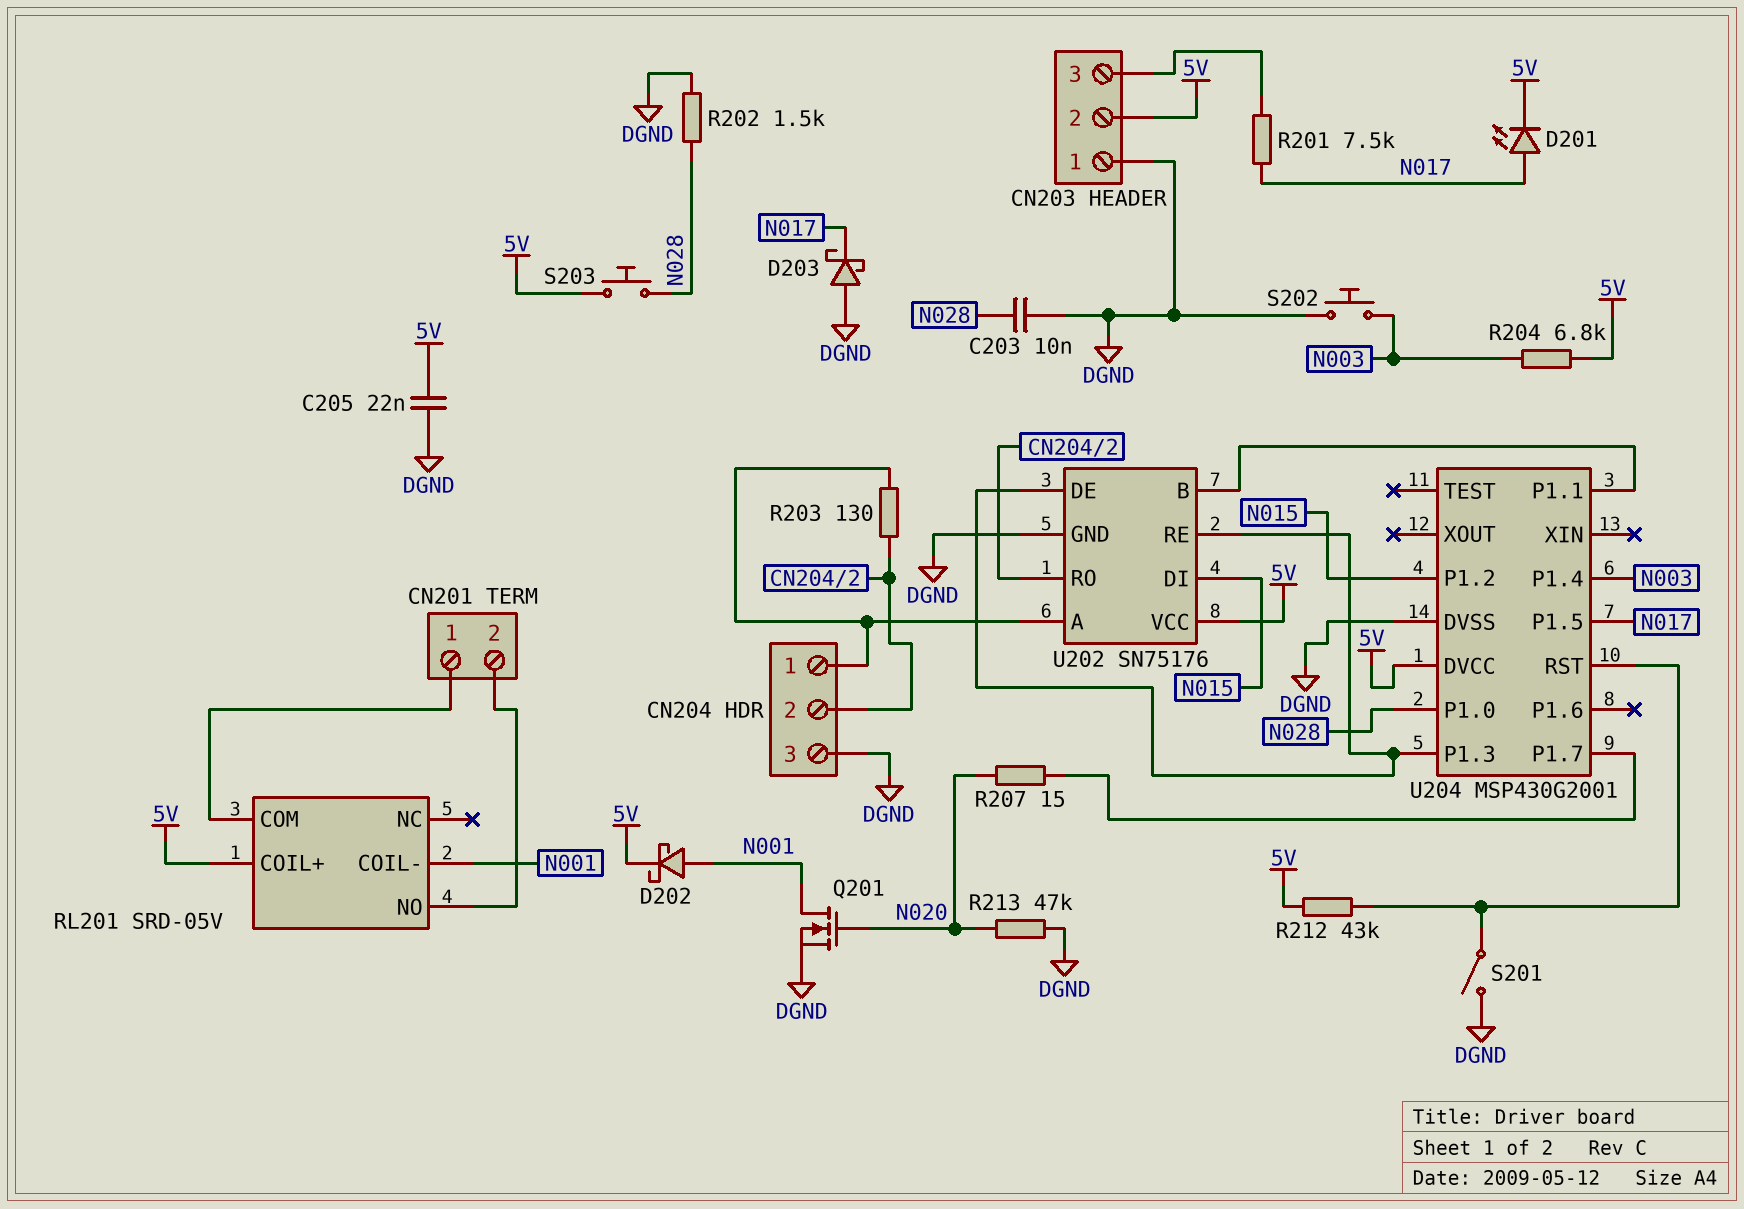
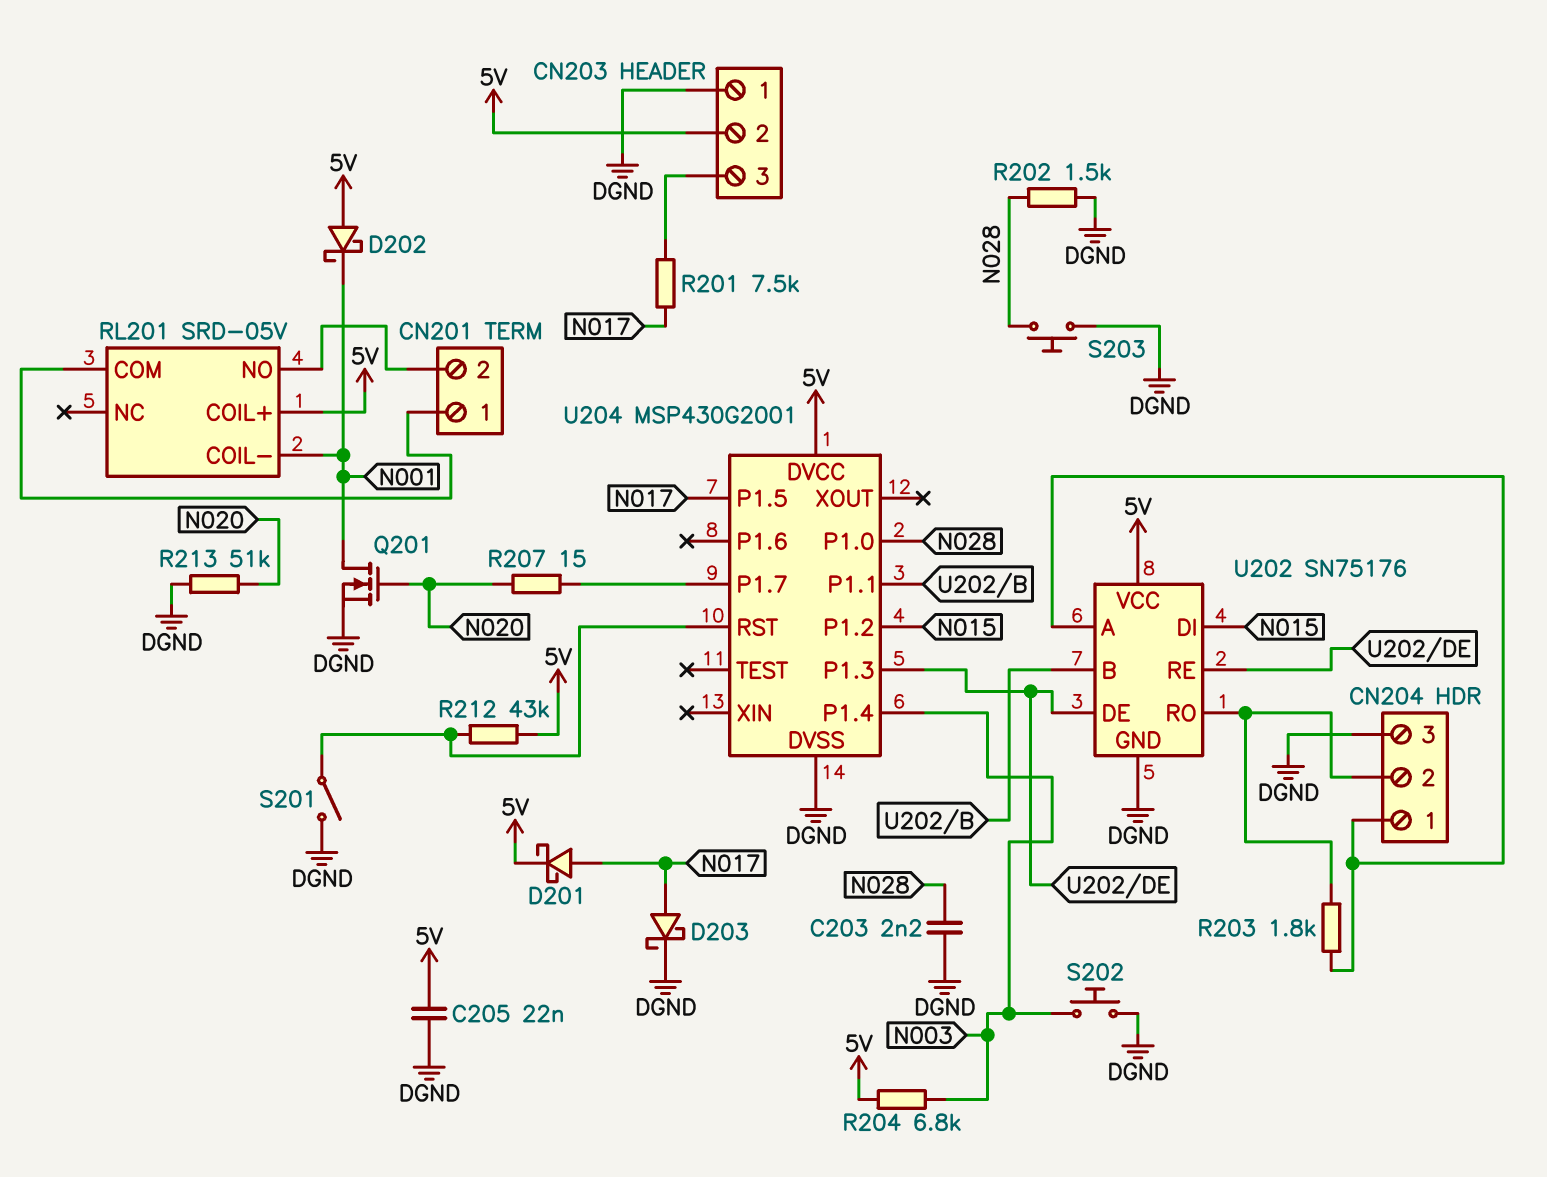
C203: 10nF (DGND, N028) -> 2.2nF (DGND, N028)
D201: LED (A N017, K 5V) -> schottky (A N017, K 5V)
D202: schottky (A N001, K 5V) -> schottky (A 5V, K N001)
D203: schottky (A DGND, K N017) -> schottky (A N017, K DGND)
R203: 130 (CN204/1, CN204/2) -> 1.8k (CN204/1, CN204/2)
R213: 47k (DGND, N020) -> 51k (DGND, N020)
S203: button (5V, N028) -> button (DGND, N028)

